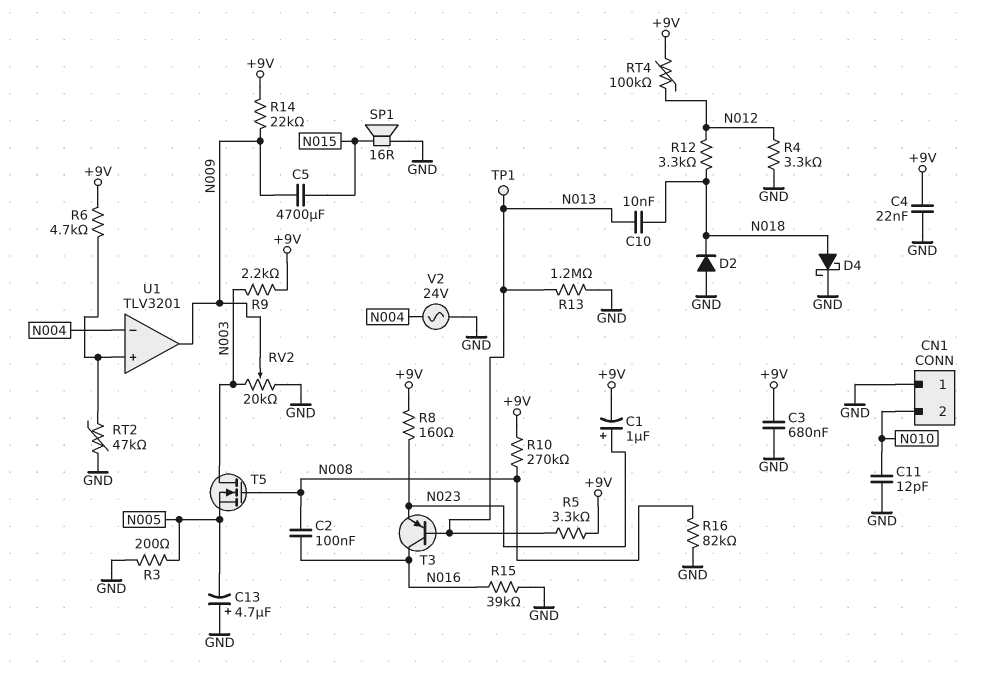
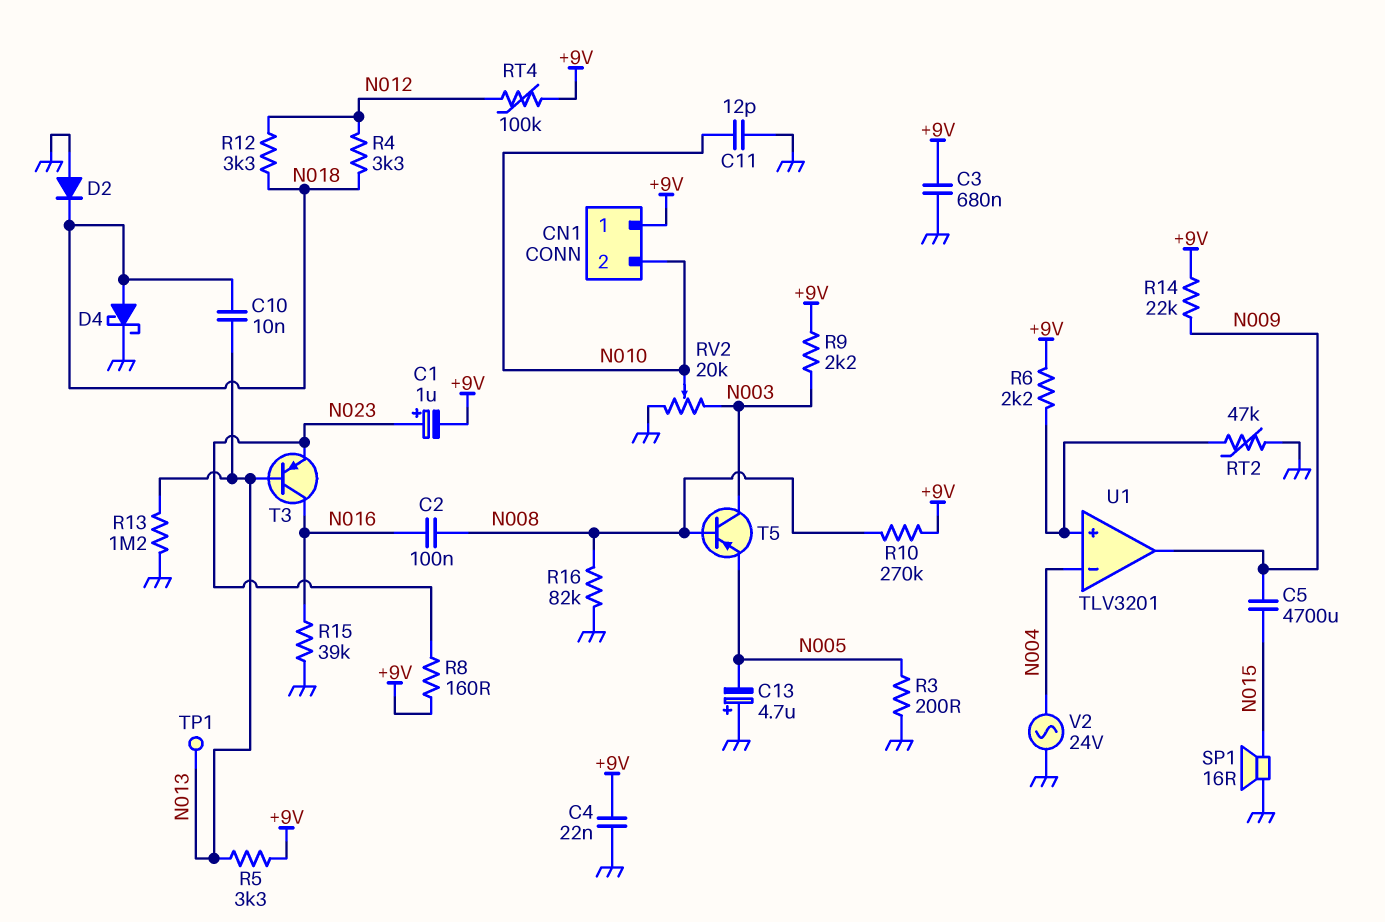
CN1 pin 1: GND -> +9V
R4: 3.3k (GND, N012) -> 3.3k (N012, N018)
R6: 4.7k (+9V, U1/in+) -> 2.2k (+9V, U1/in+)
RV2: 20k (GND, N003, wiper N009) -> 20k (GND, N003, wiper N010)
T5: NMOS (G N008, D N003, S N005) -> PNP (B N008, C N003, E N005)

